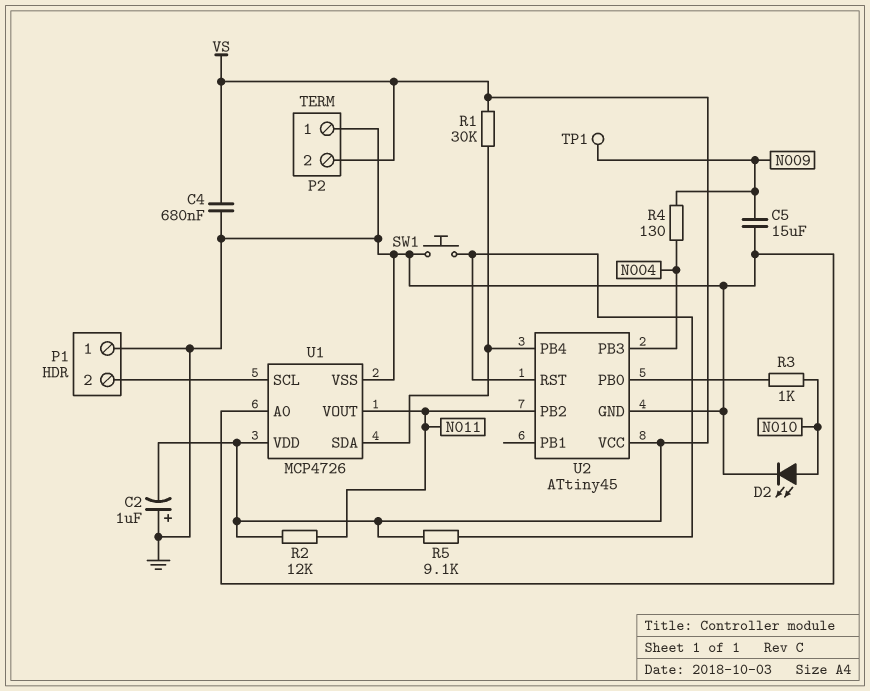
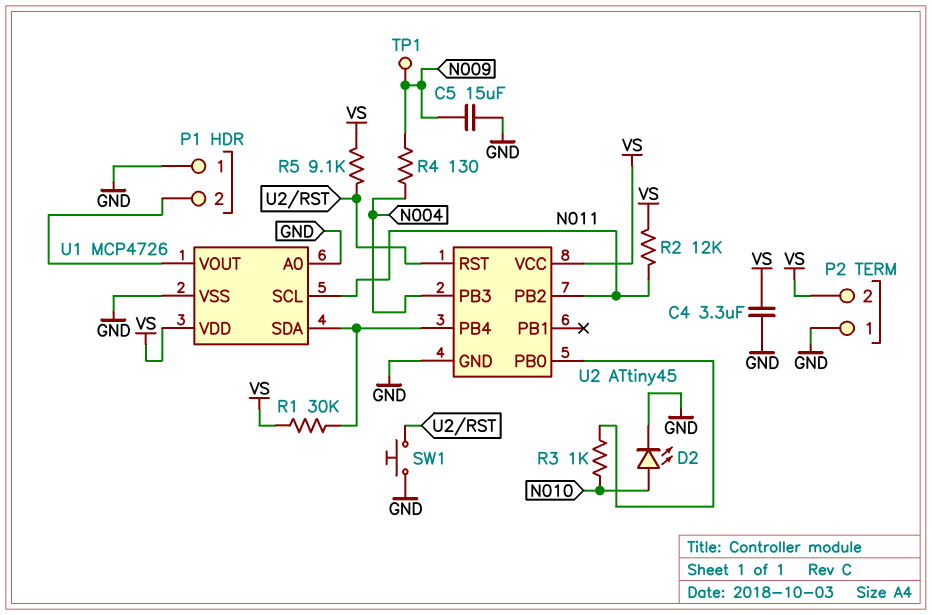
C2: 1uF (plus GND, minus VS) -> none
C4: 680nF (GND, VS) -> 3.3uF (GND, VS)
U1 pin SCL: P1/2 -> N011
U1 pin VOUT: N011 -> P1/2

